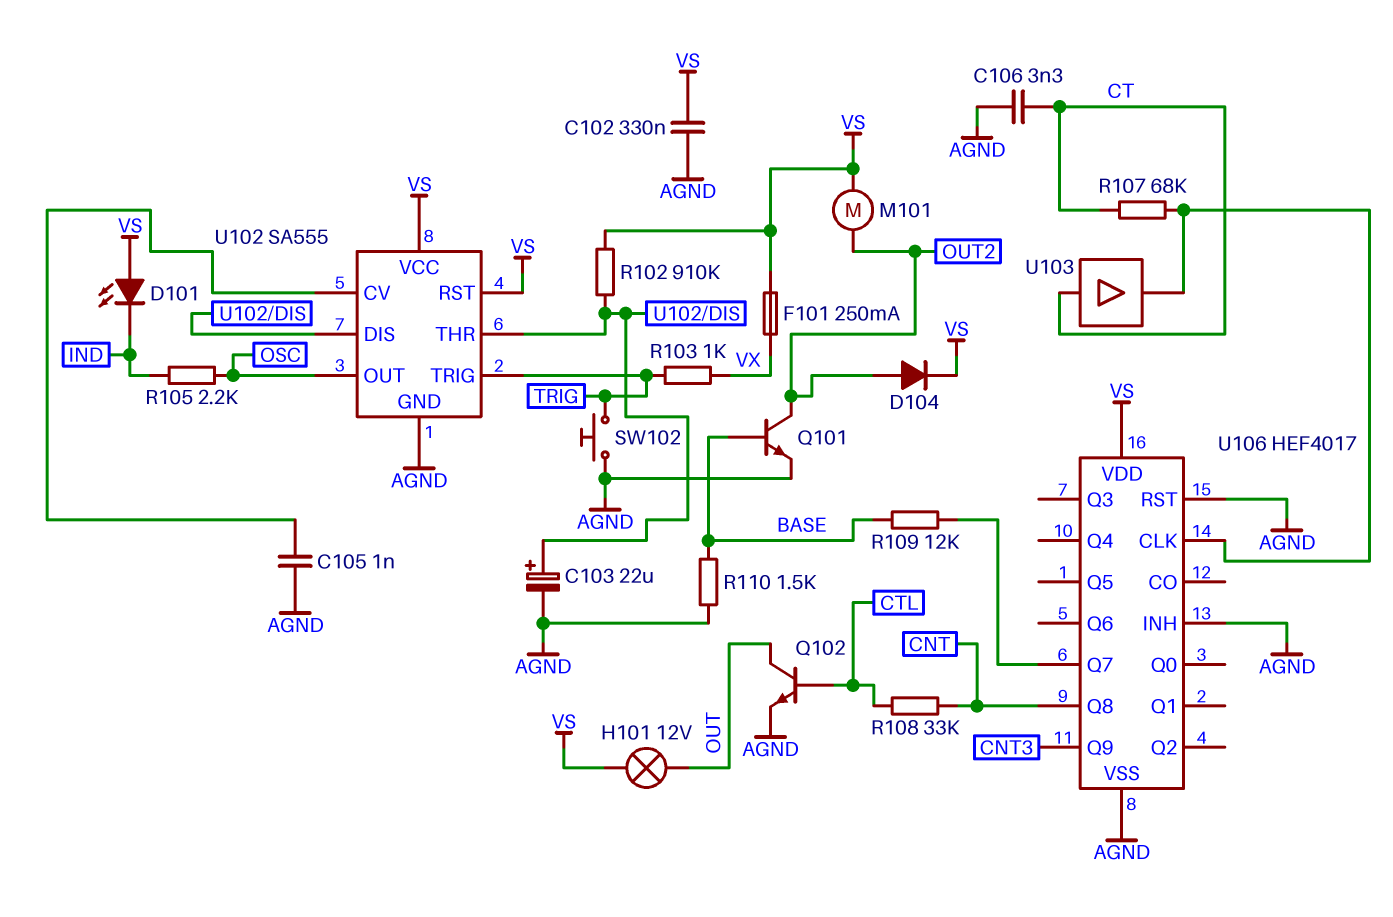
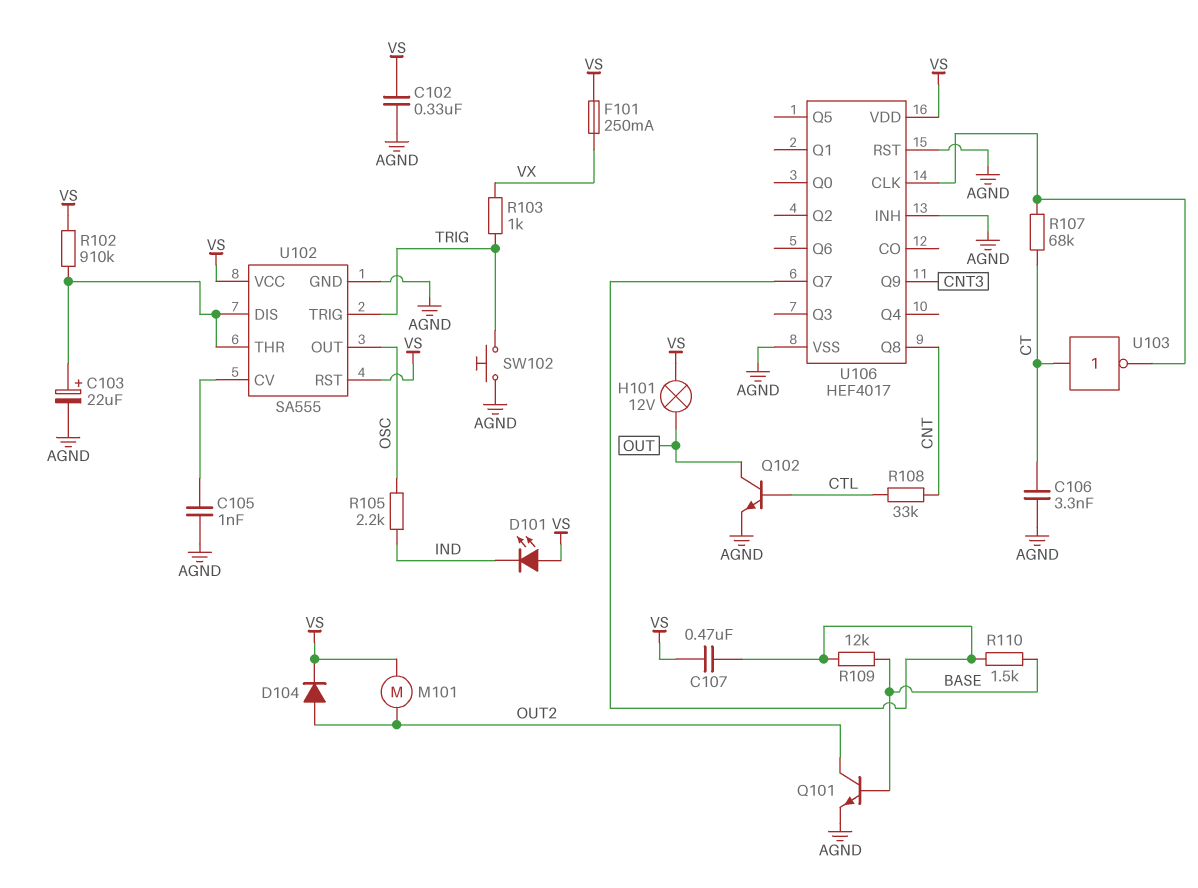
C107: none -> 470nF (U106/Q7, VS)
R110: 1.5k (AGND, BASE) -> 1.5k (BASE, U106/Q7)
U103: buffer (in CT, out U106/CLK) -> NOT (in CT, out U106/CLK)

